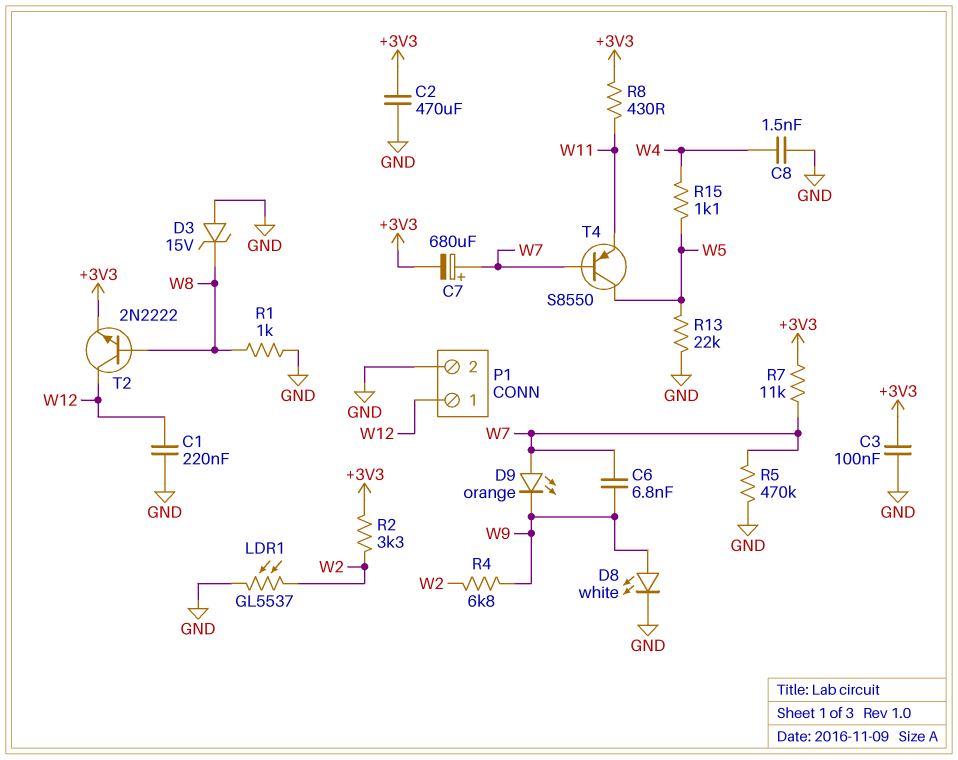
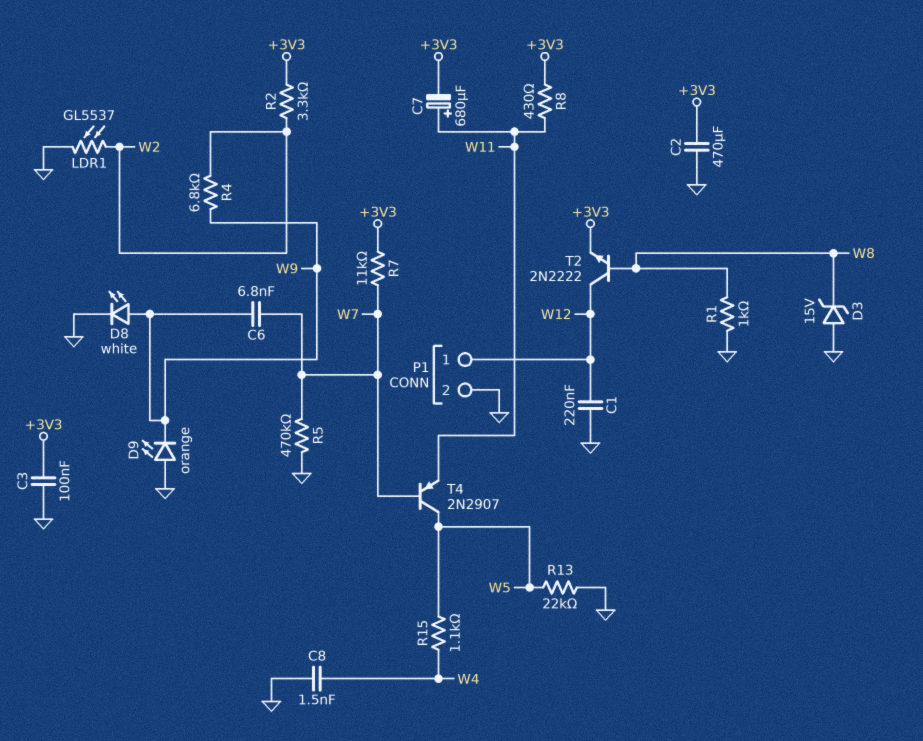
C7: 680uF (plus W7, minus +3V3) -> 680uF (plus W11, minus +3V3)
D9: LED orange (A W7, K W9) -> LED orange (A GND, K W9)
T4: PNP S8550 (B W7, C W5, E W11) -> PNP 2N2907 (B W7, C W5, E W11)

